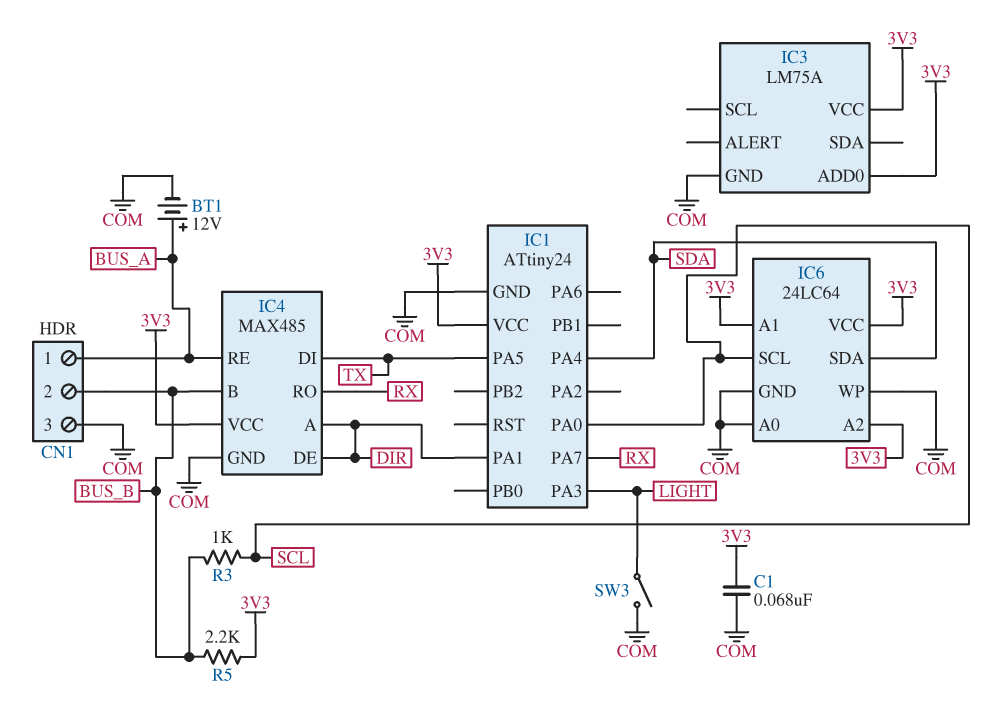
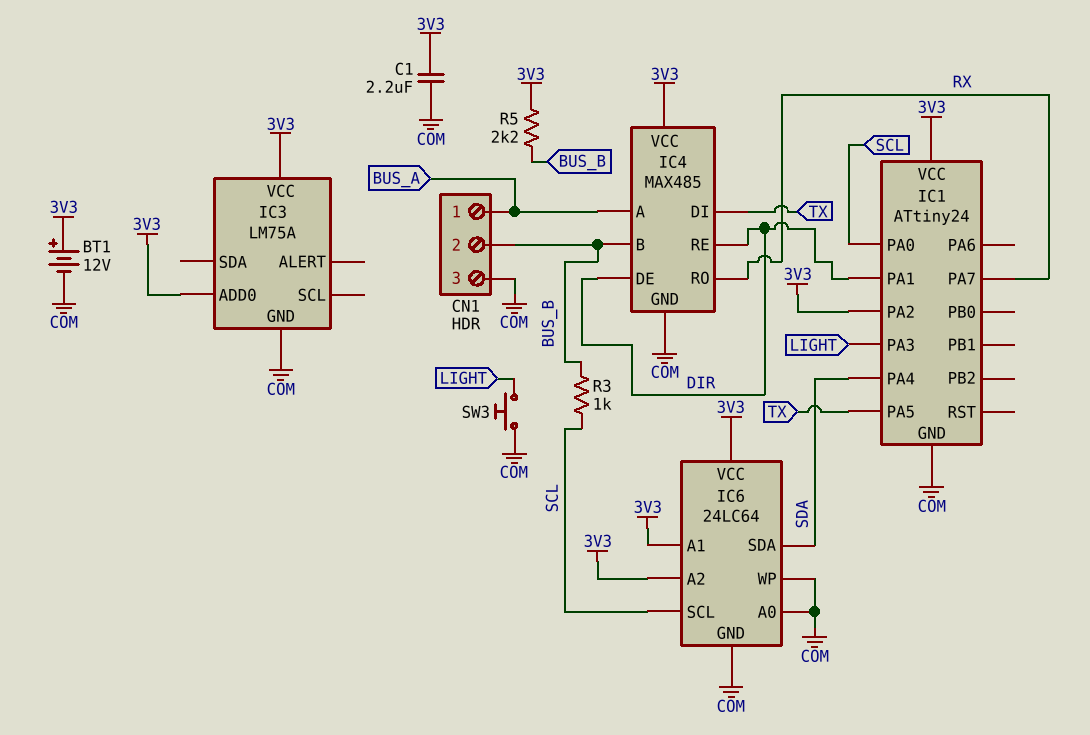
BT1: 12V (plus BUS_A, minus COM) -> 12V (plus 3V3, minus COM)
C1: 68nF (3V3, COM) -> 2.2uF (3V3, COM)
IC1 pin PA2: none -> 3V3
IC4 pin A: DIR -> BUS_A
IC4 pin RE: BUS_A -> DIR
SW3: switch (COM, LIGHT) -> button (COM, LIGHT)

